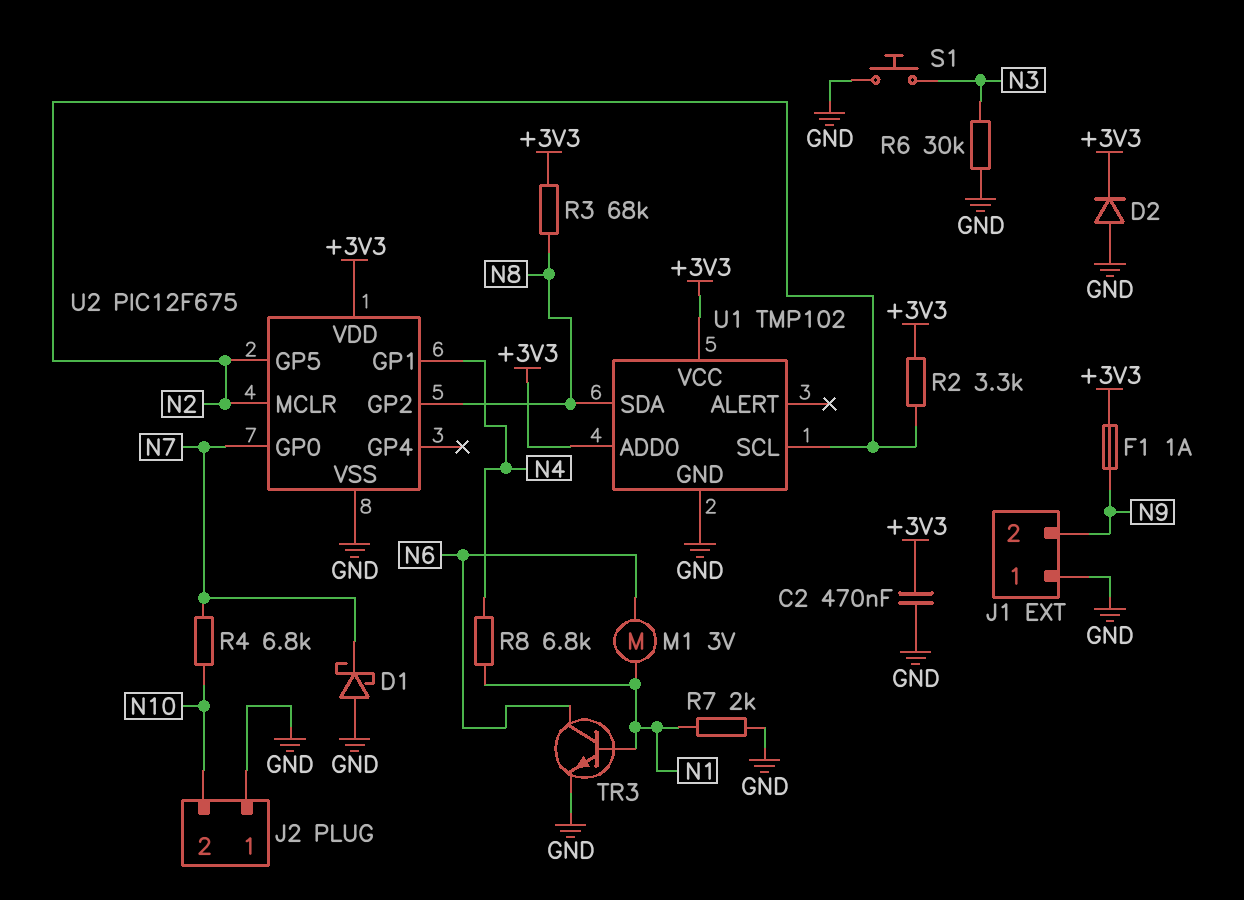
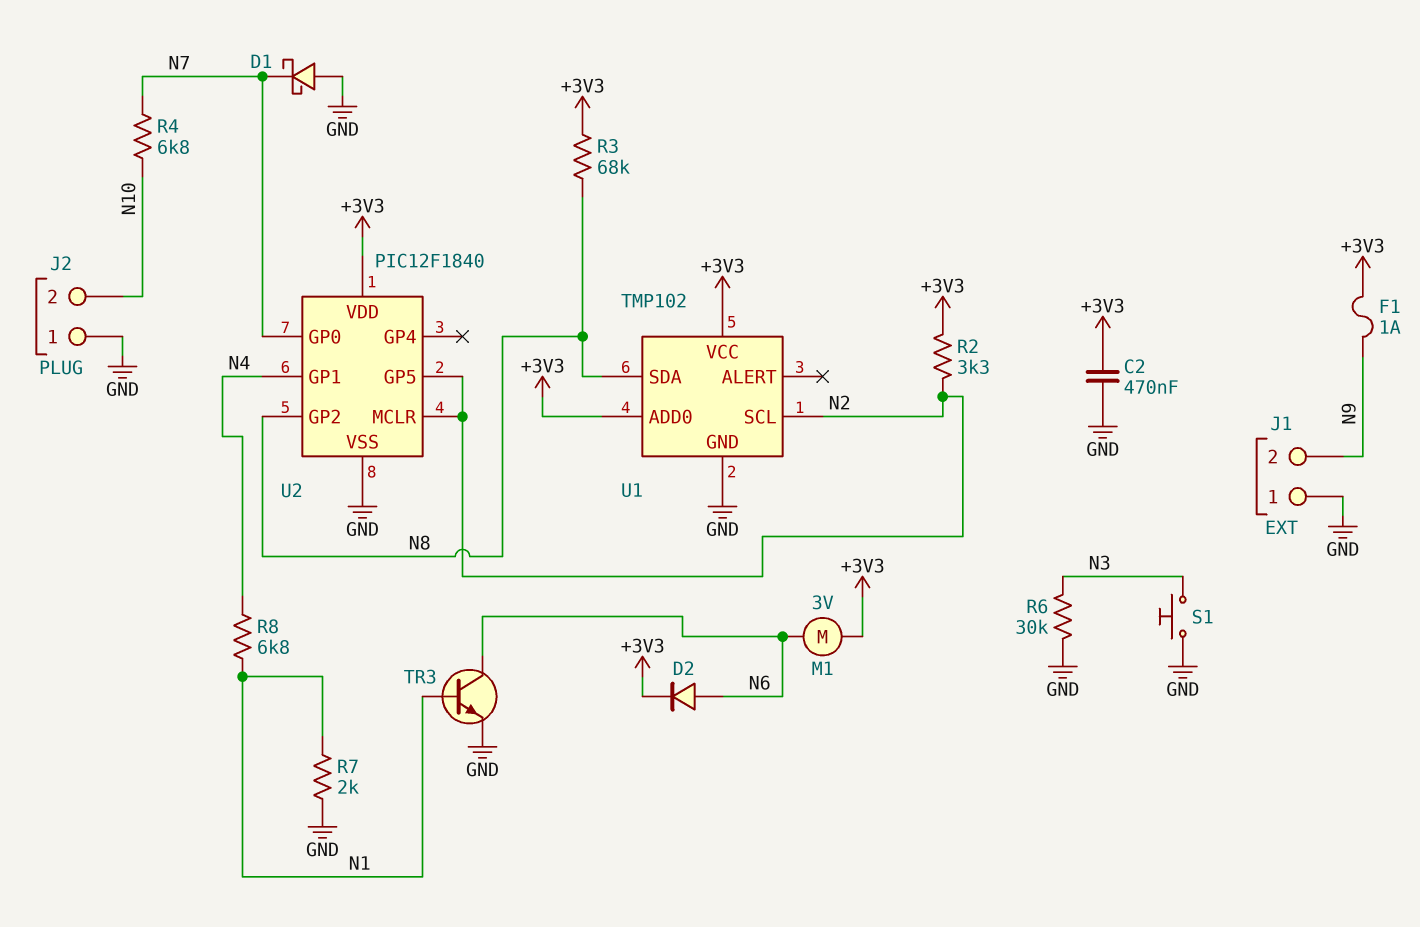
D2: diode (A GND, K +3V3) -> diode (A N6, K +3V3)
M1: motor 3V (N1, N6) -> motor 3V (+3V3, N6)
U2: PIC12F675 -> PIC12F1840

